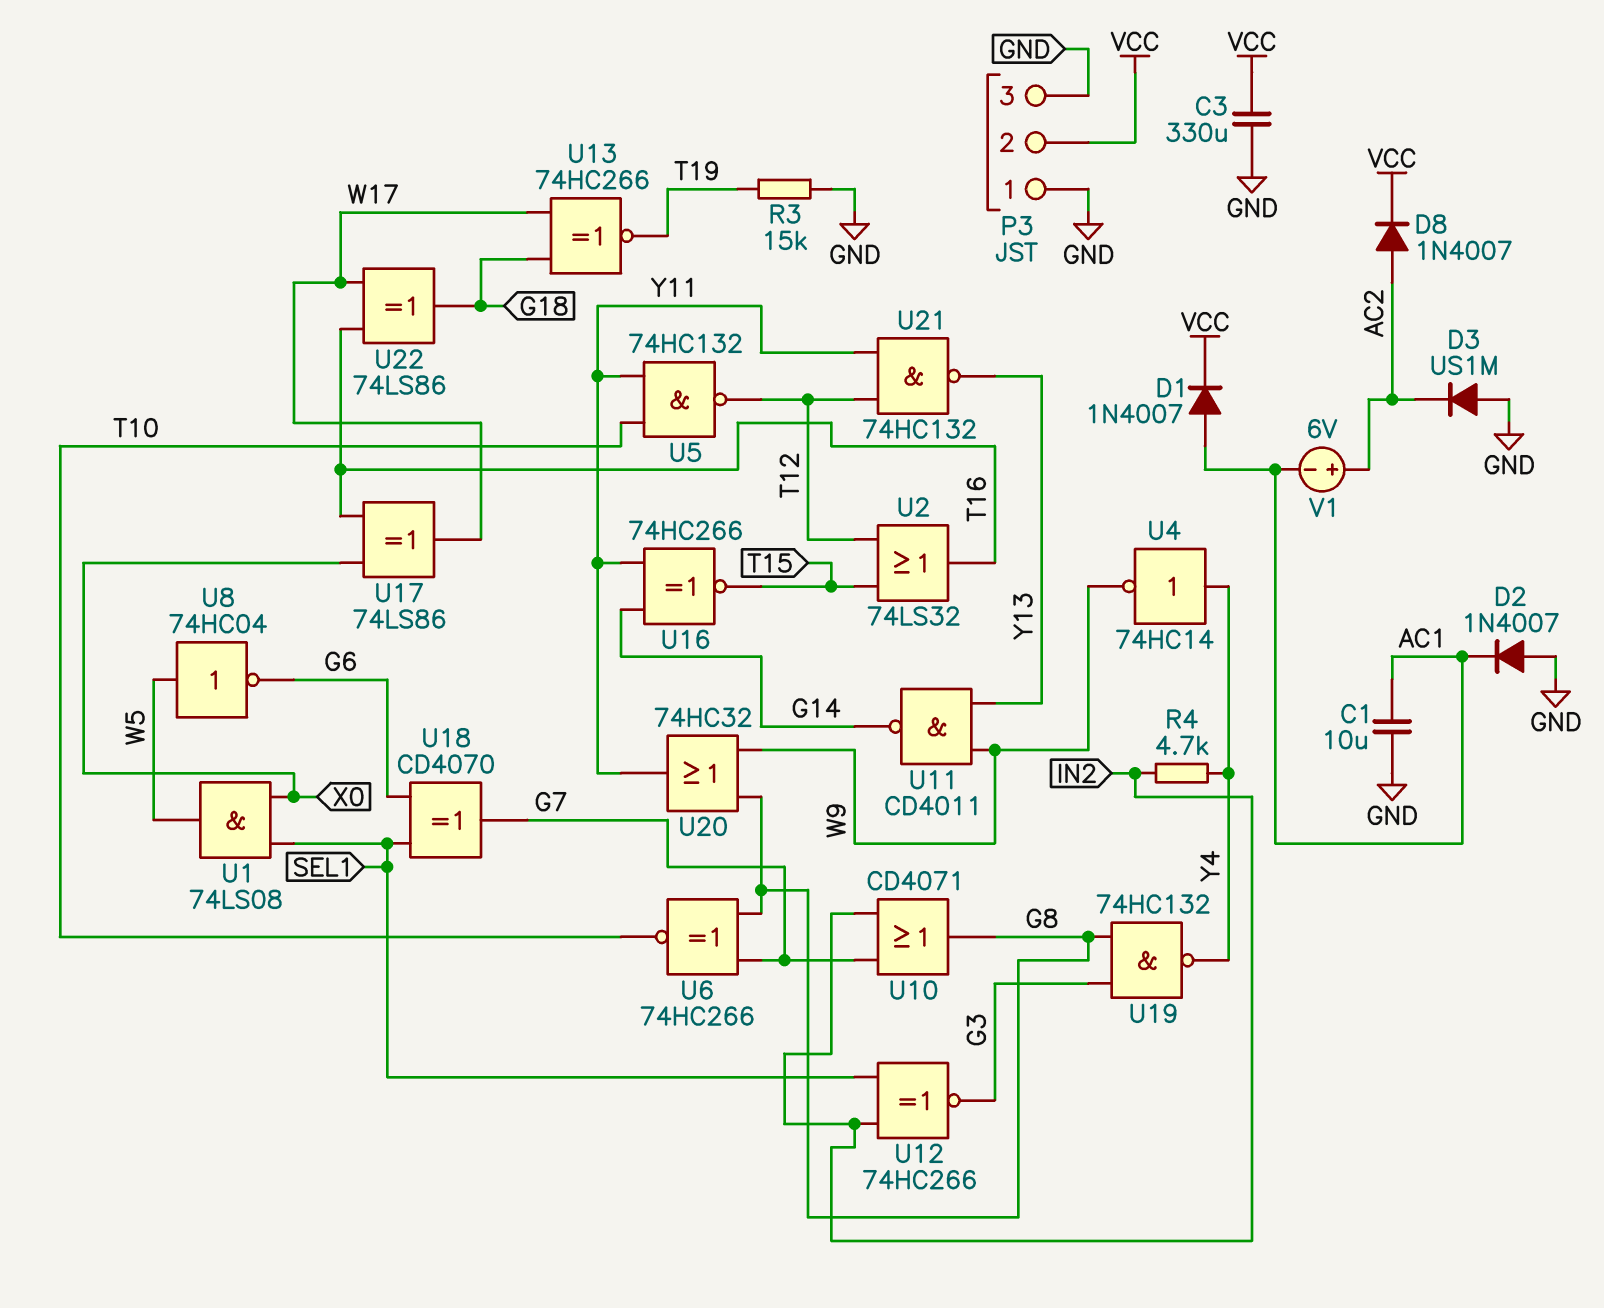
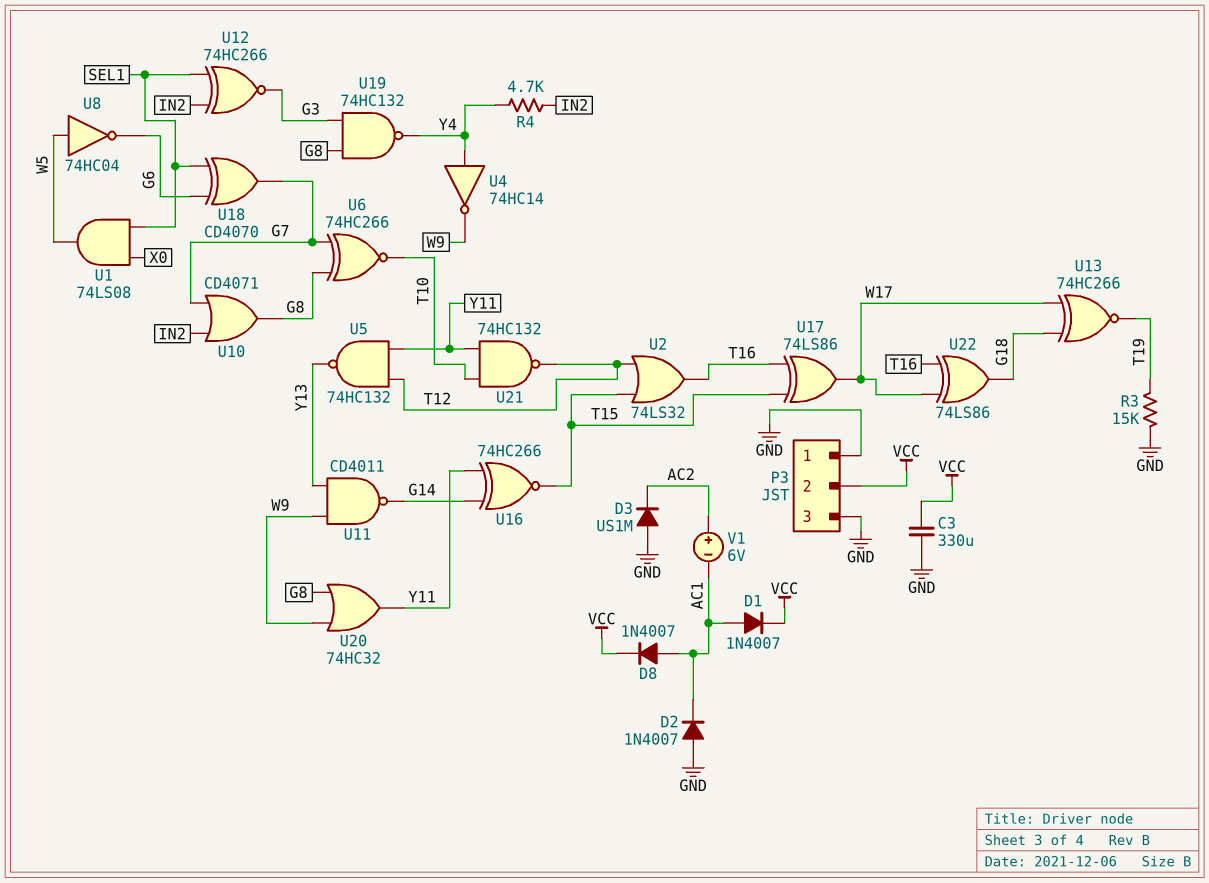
C1: 10uF (AC1, GND) -> none
D8: diode 1N4007 (A AC2, K VCC) -> diode 1N4007 (A AC1, K VCC)
U5: NAND 74HC132 (in T10, in Y11, out T12) -> NAND 74HC132 (in T12, in Y11, out Y13)
U17: XOR 74LS86 (in T16, in X0, out W17) -> XOR 74LS86 (in T15, in T16, out W17)
U21: NAND 74HC132 (in T12, in Y11, out Y13) -> NAND 74HC132 (in T10, in Y11, out T12)

